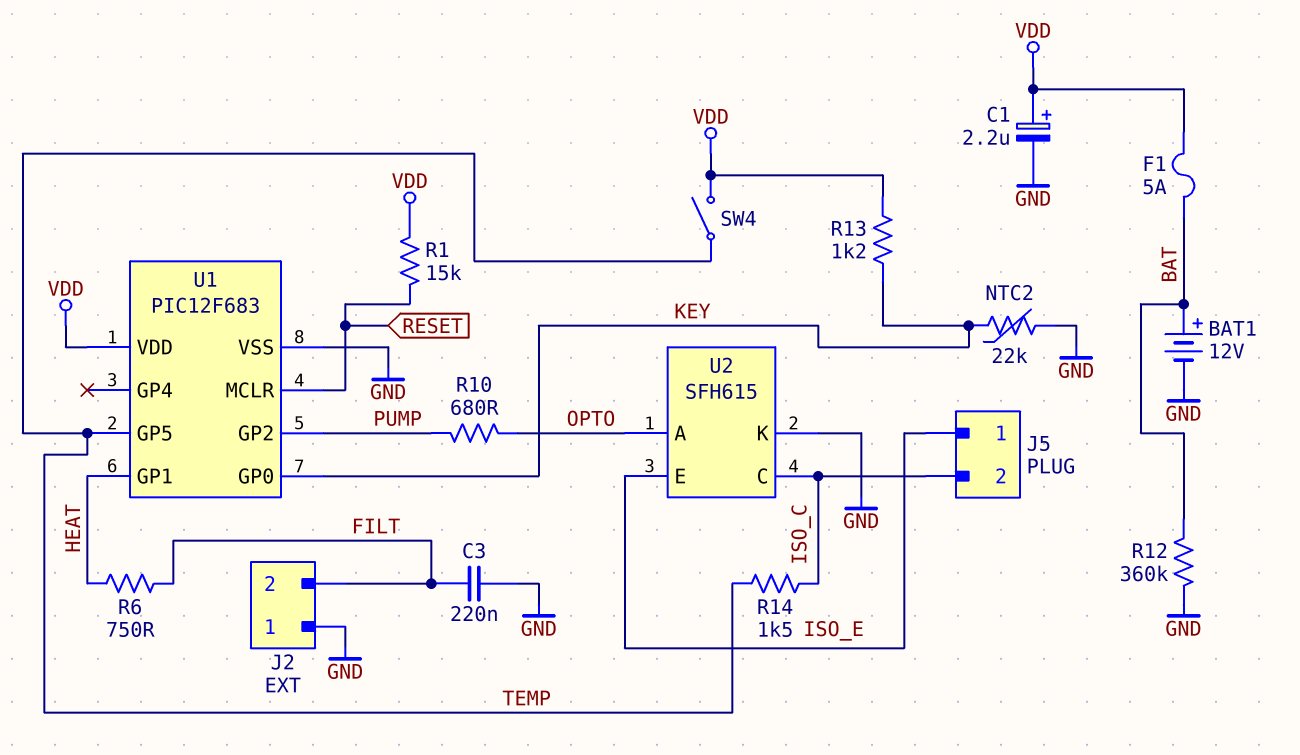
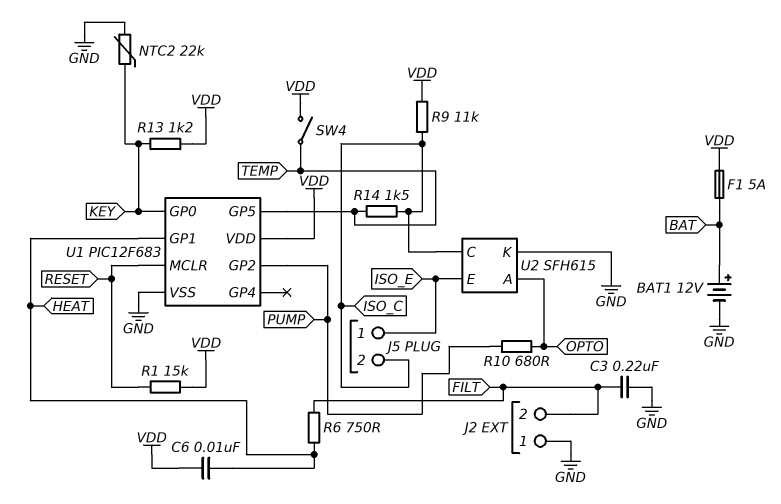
C1: 2.2uF (plus VDD, minus GND) -> none
C6: none -> 10nF (HEAT, VDD)
R9: none -> 11k (ISO_C, VDD)
R12: 360k (BAT, GND) -> none

